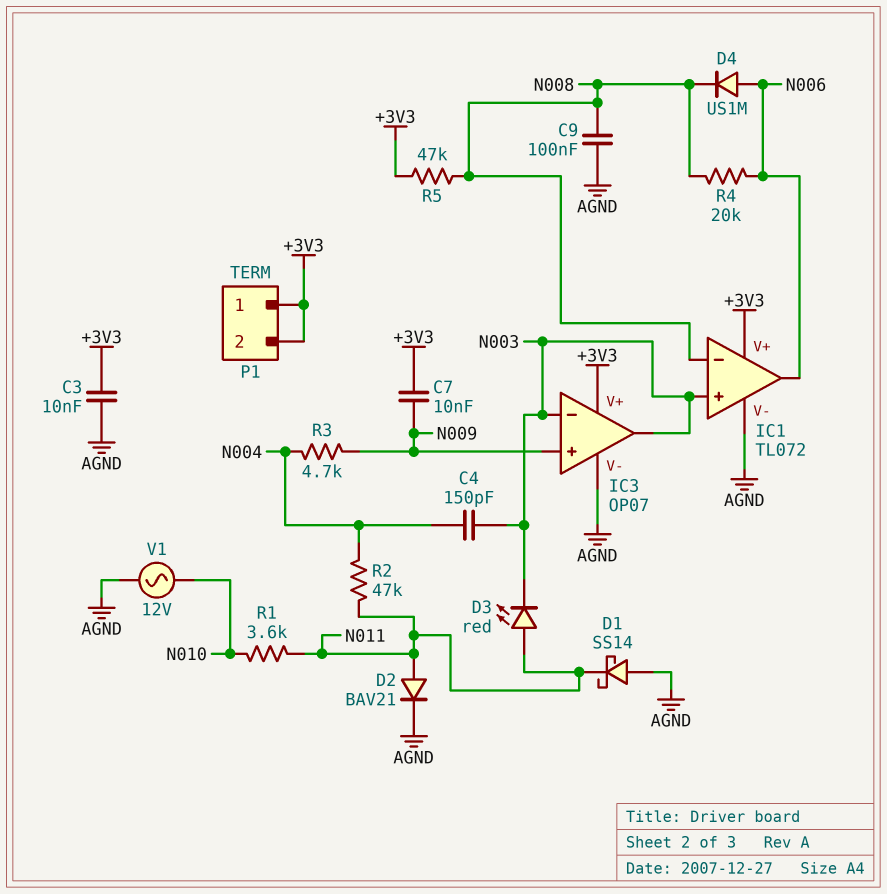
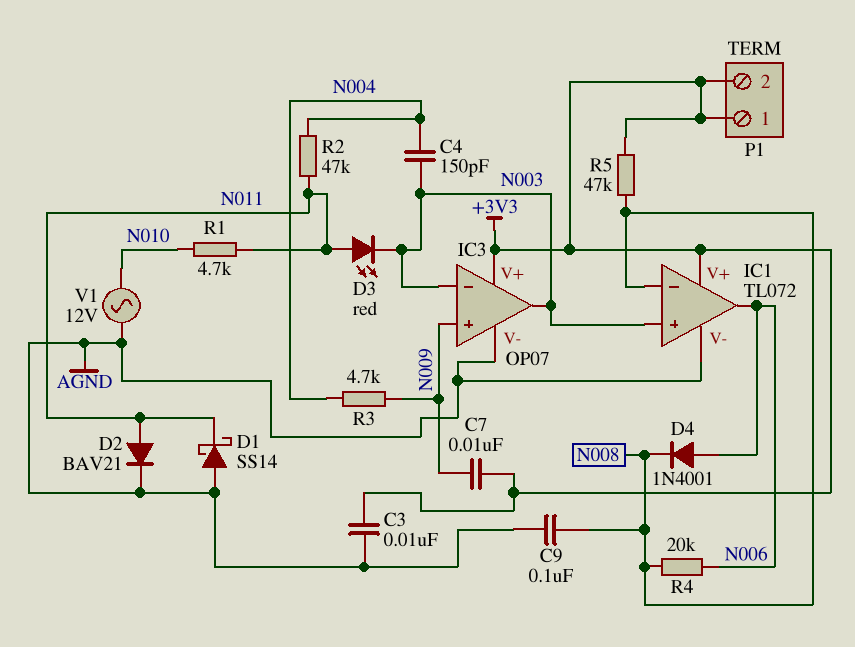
D4: diode US1M (A N006, K N008) -> diode 1N4001 (A N006, K N008)
R1: 3.6k (N010, N011) -> 4.7k (N010, N011)

